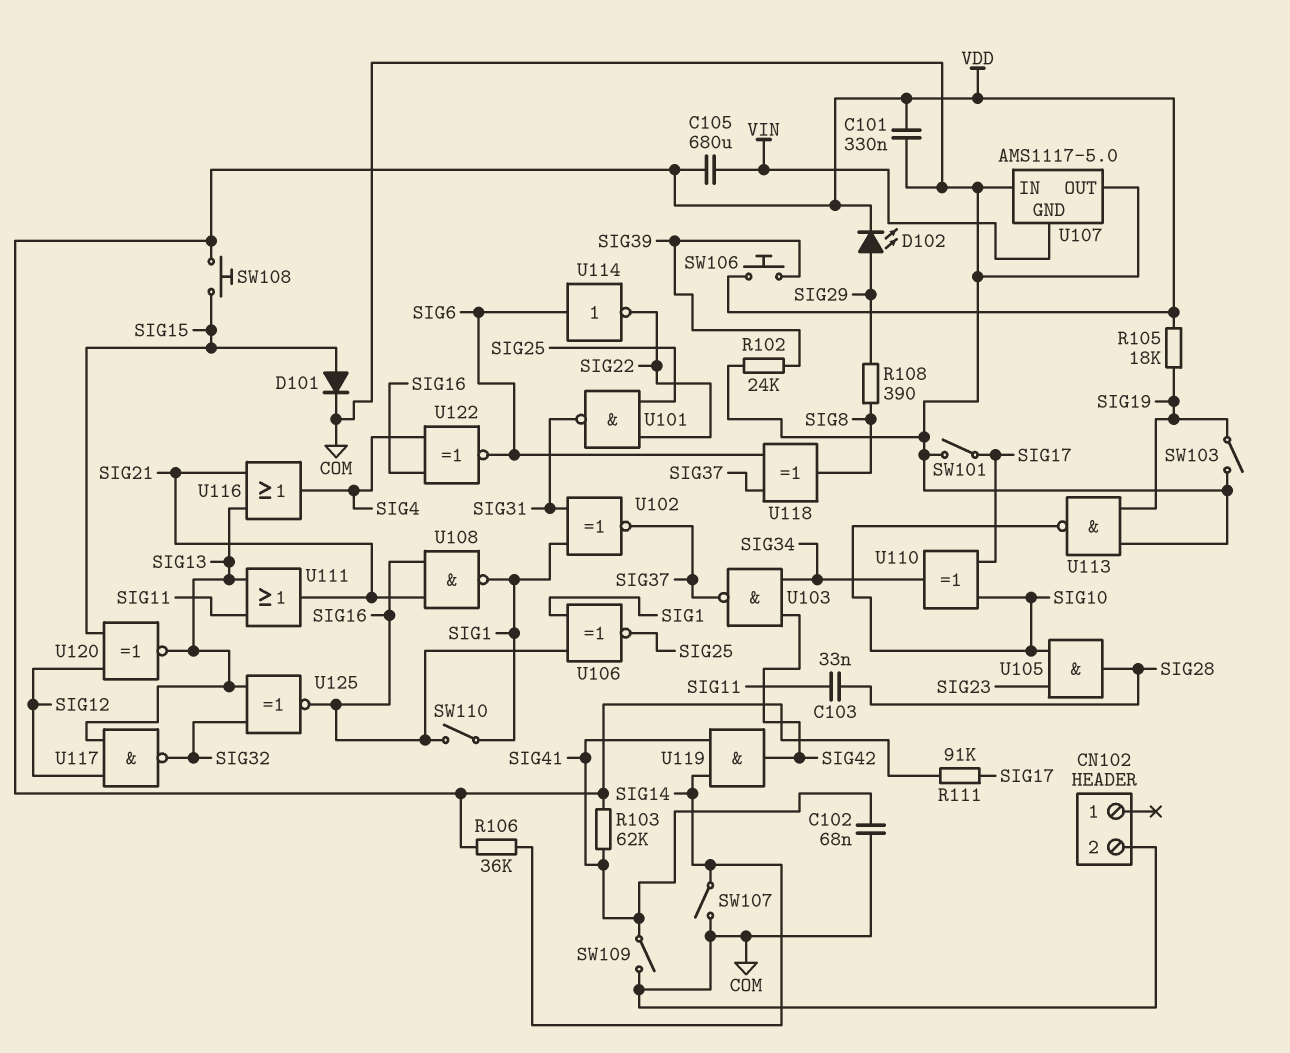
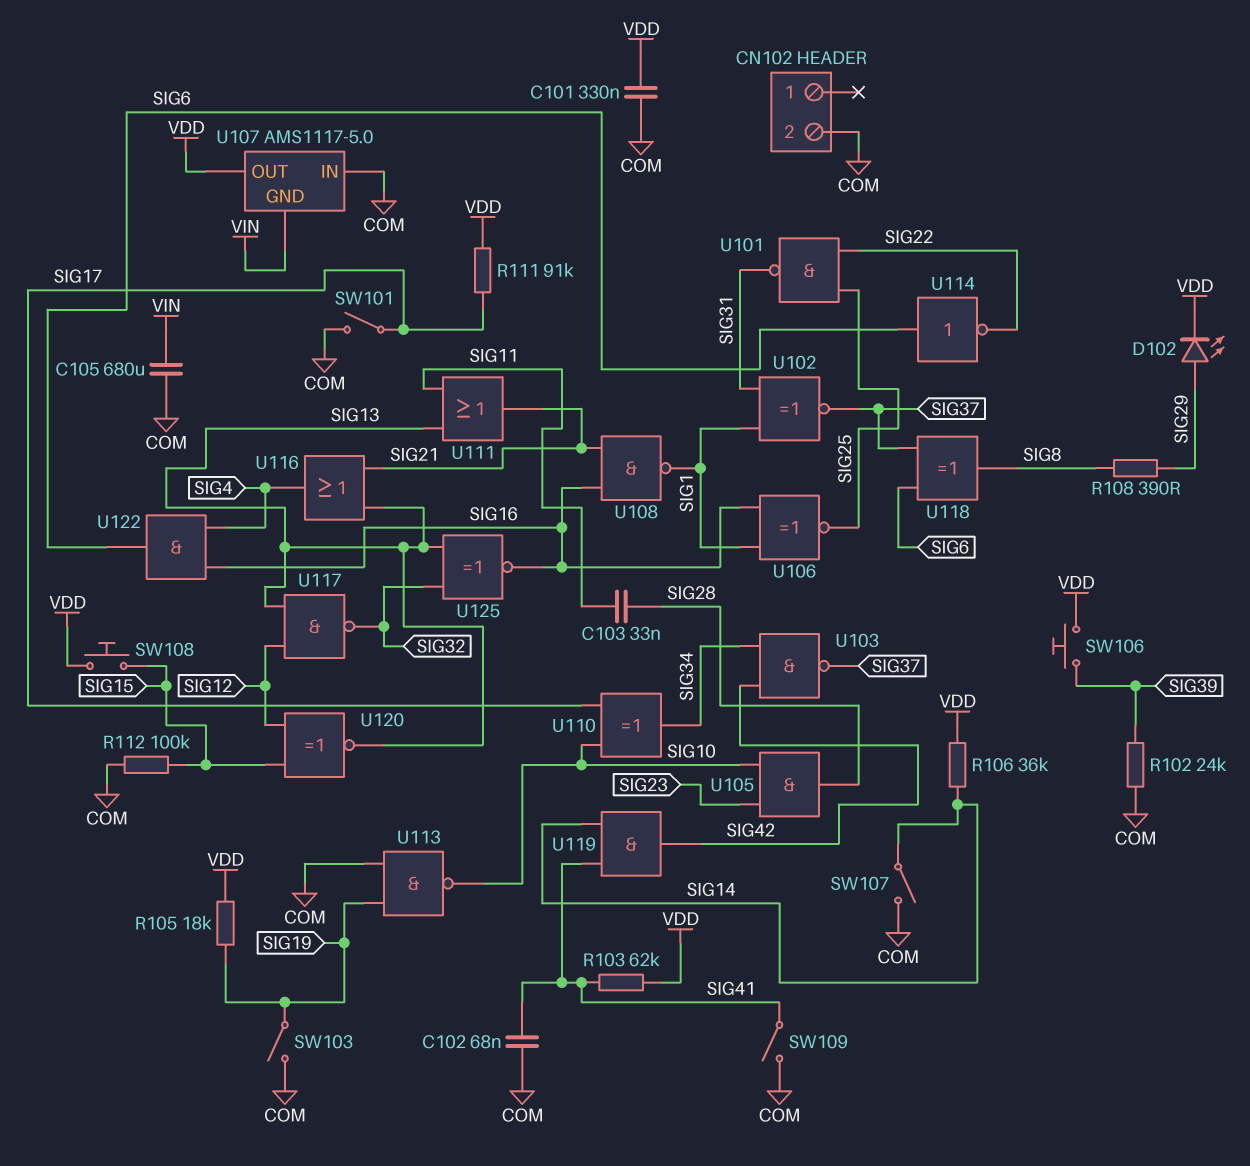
C105: 680uF (VDD, VIN) -> 680uF (COM, VIN)
D101: diode (A SIG15, K COM) -> none
R112: none -> 100k (COM, SIG15)
SW110: switch (SIG1, SIG16) -> none
U107 pin OUT: COM -> VDD
U122: XNOR (in SIG4, in SIG16, out SIG6) -> AND (in SIG4, in SIG16, out SIG6)

